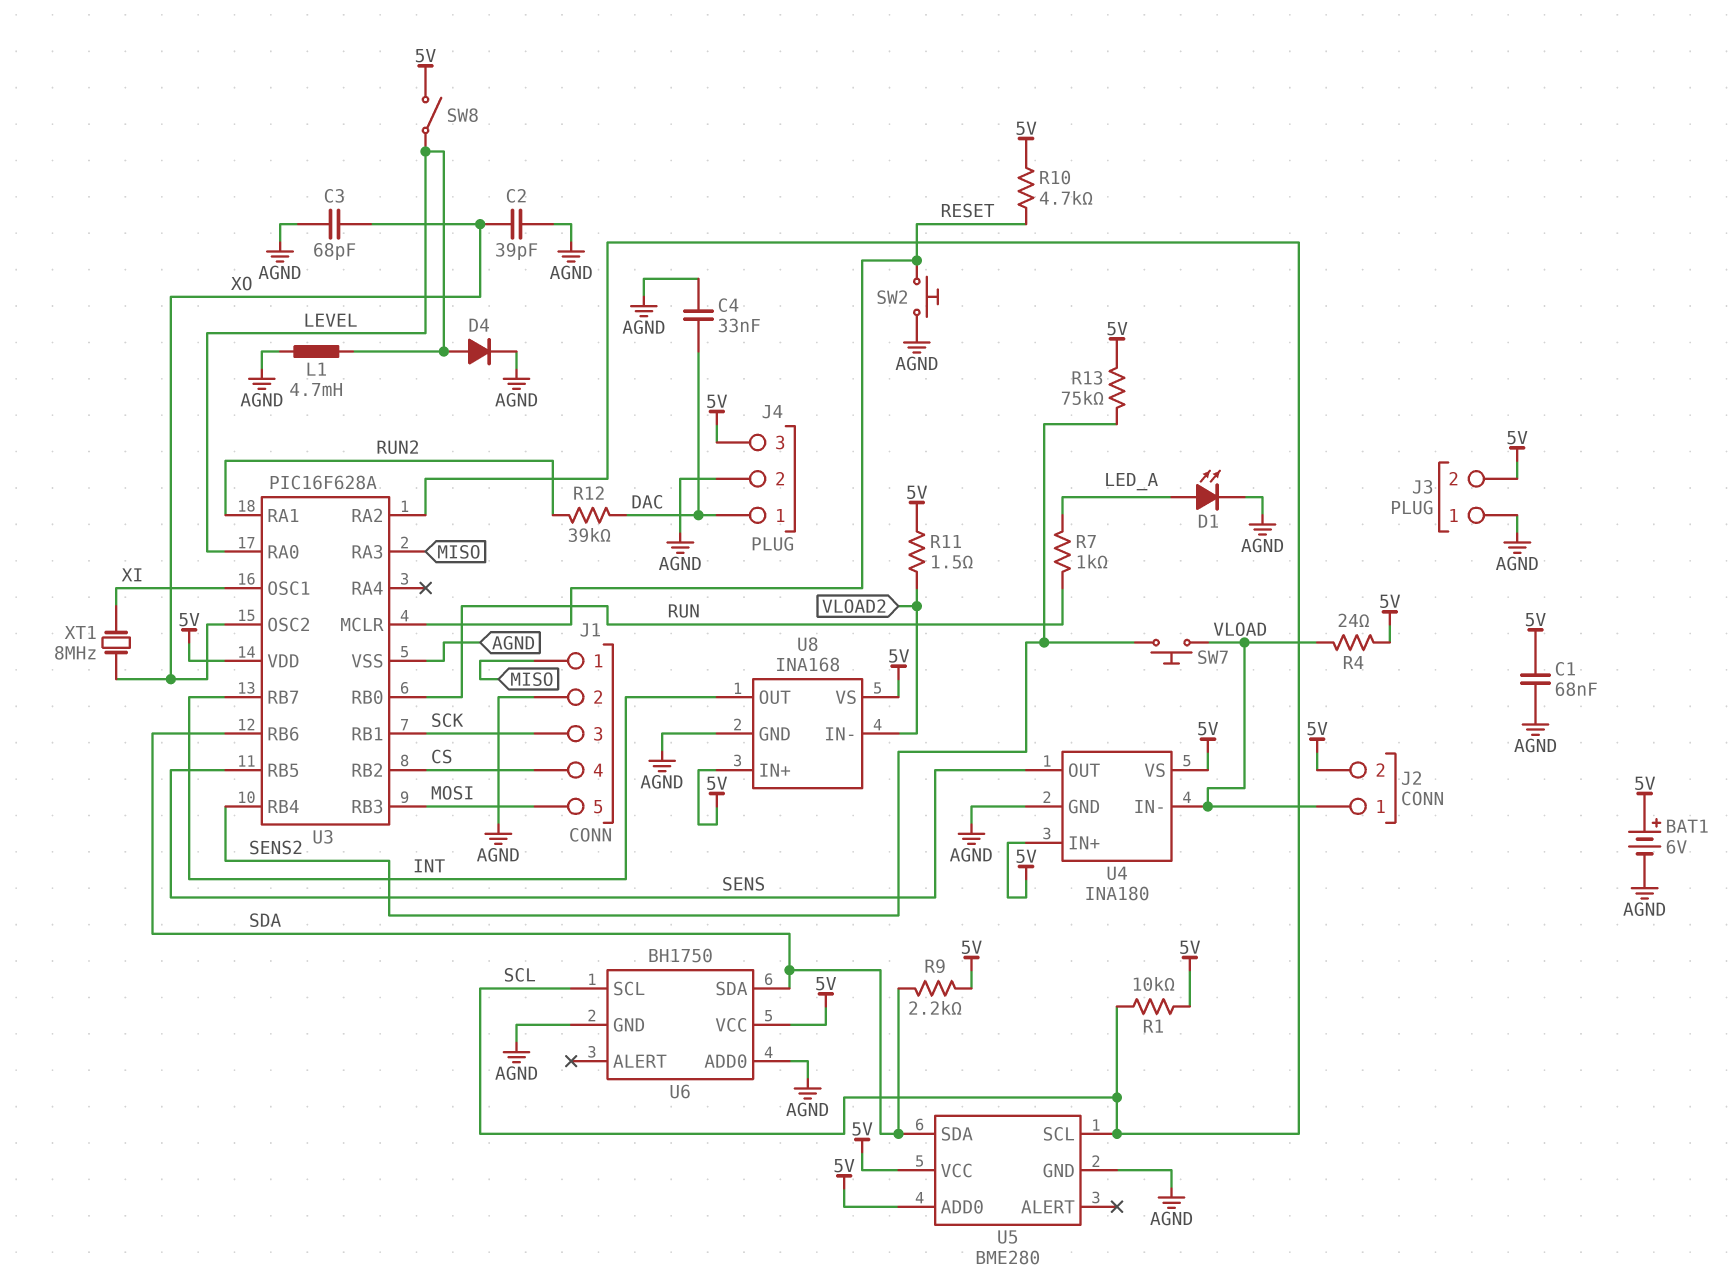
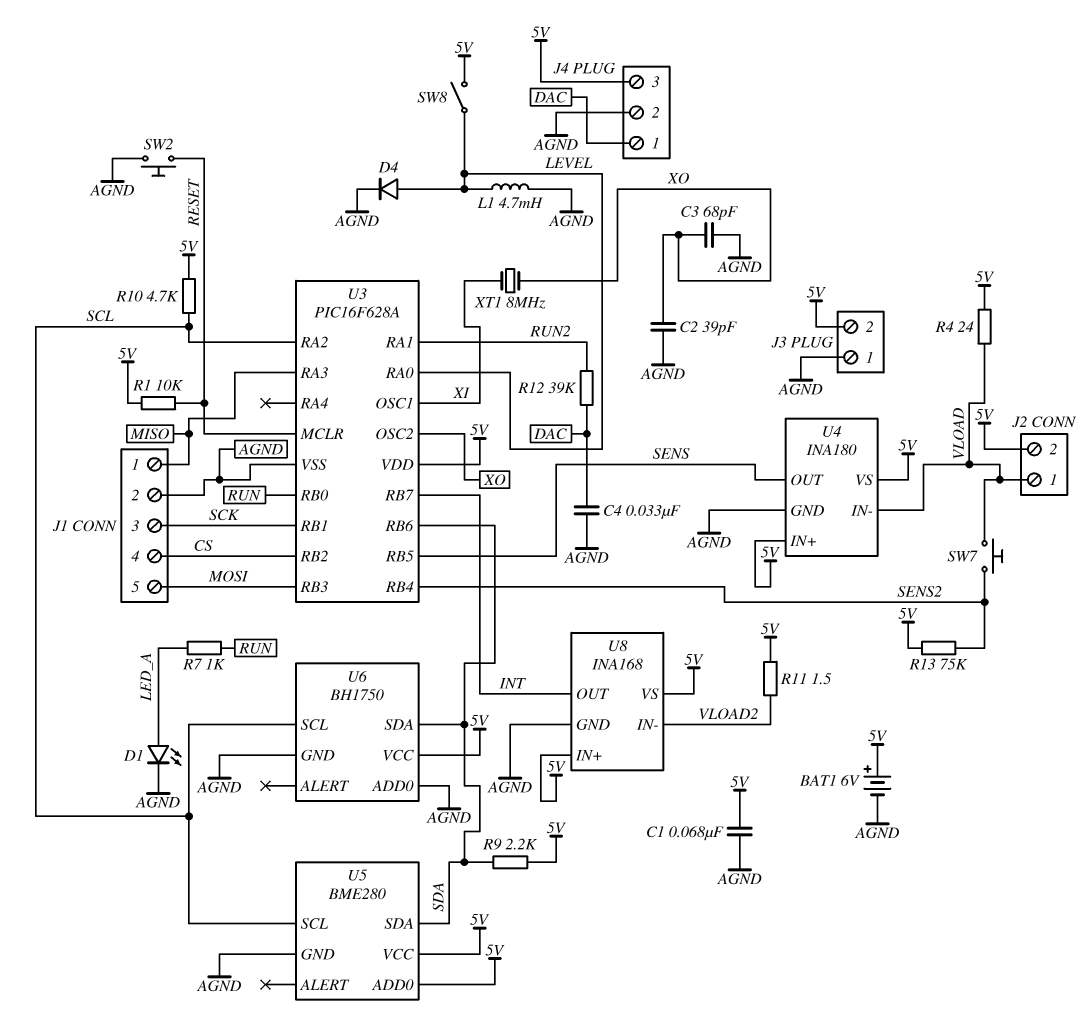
R1: 10k (5V, SCL) -> 10k (5V, RESET)
R10: 4.7k (5V, RESET) -> 4.7k (5V, SCL)

